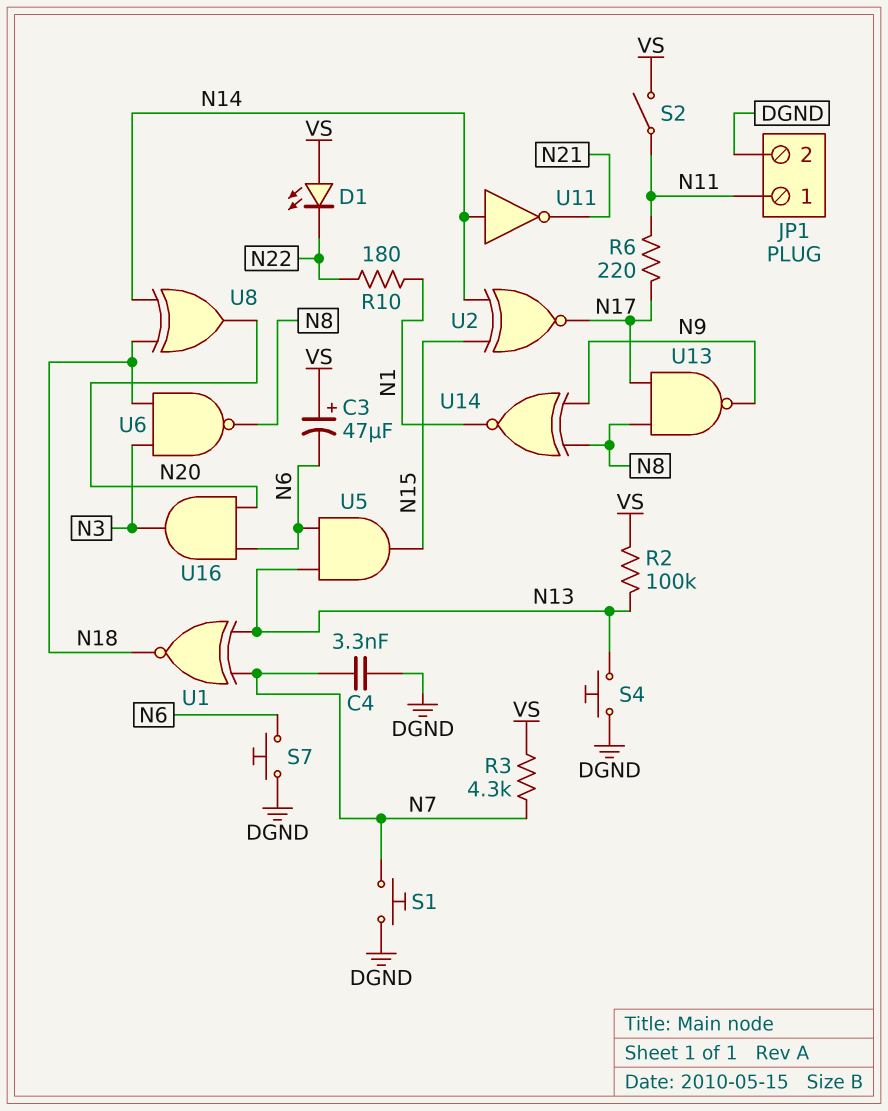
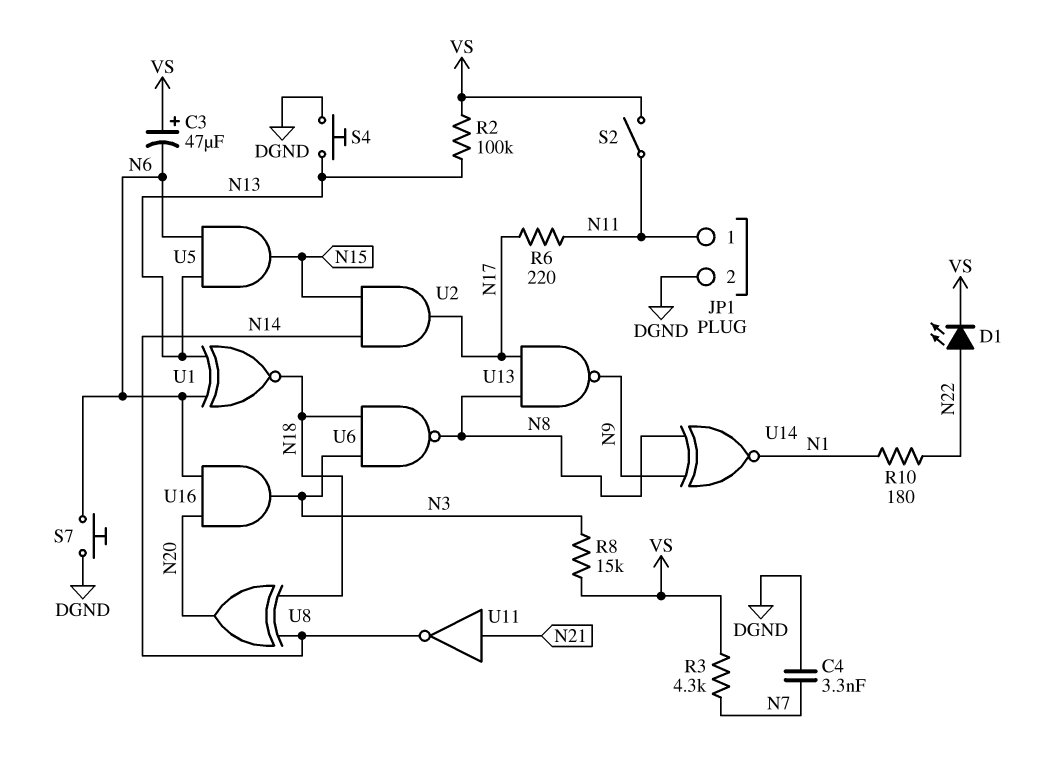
D1: LED (A VS, K N22) -> LED (A N22, K VS)
R8: none -> 15k (N3, VS)
S1: button (DGND, N7) -> none
U1: XNOR (in N7, in N13, out N18) -> XNOR (in N6, in N13, out N18)
U2: XNOR (in N14, in N15, out N17) -> AND (in N14, in N15, out N17)
U11: NOT (in N14, out N21) -> NOT (in N21, out N14)

